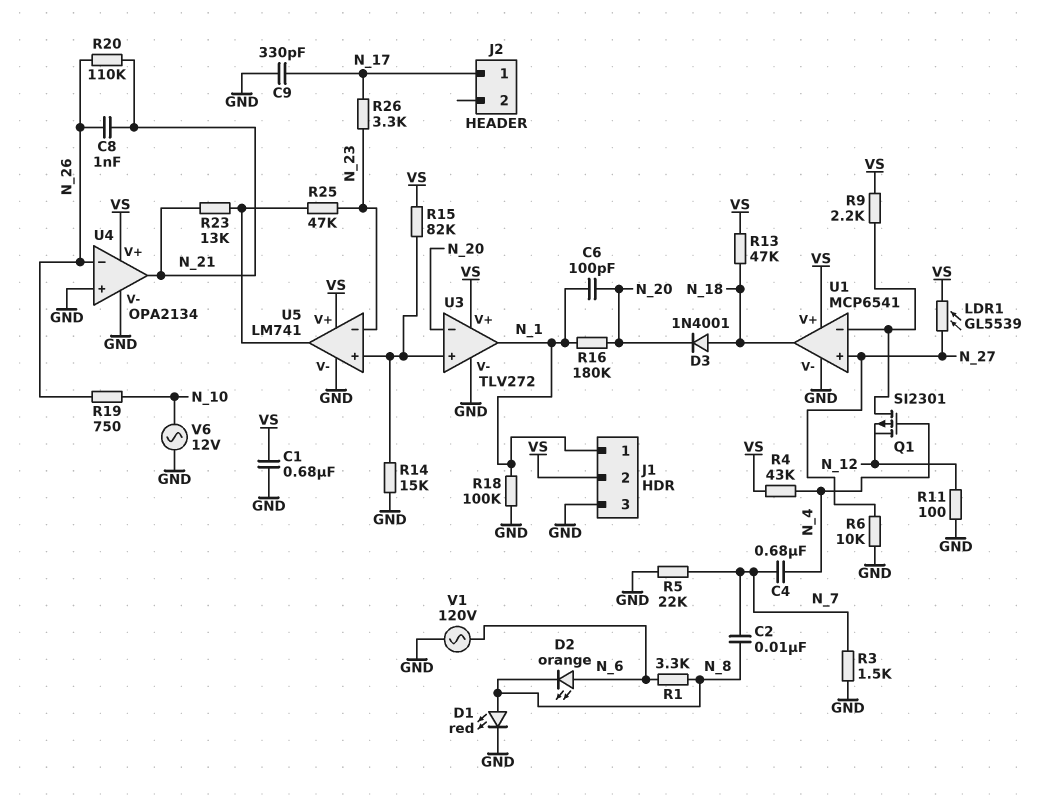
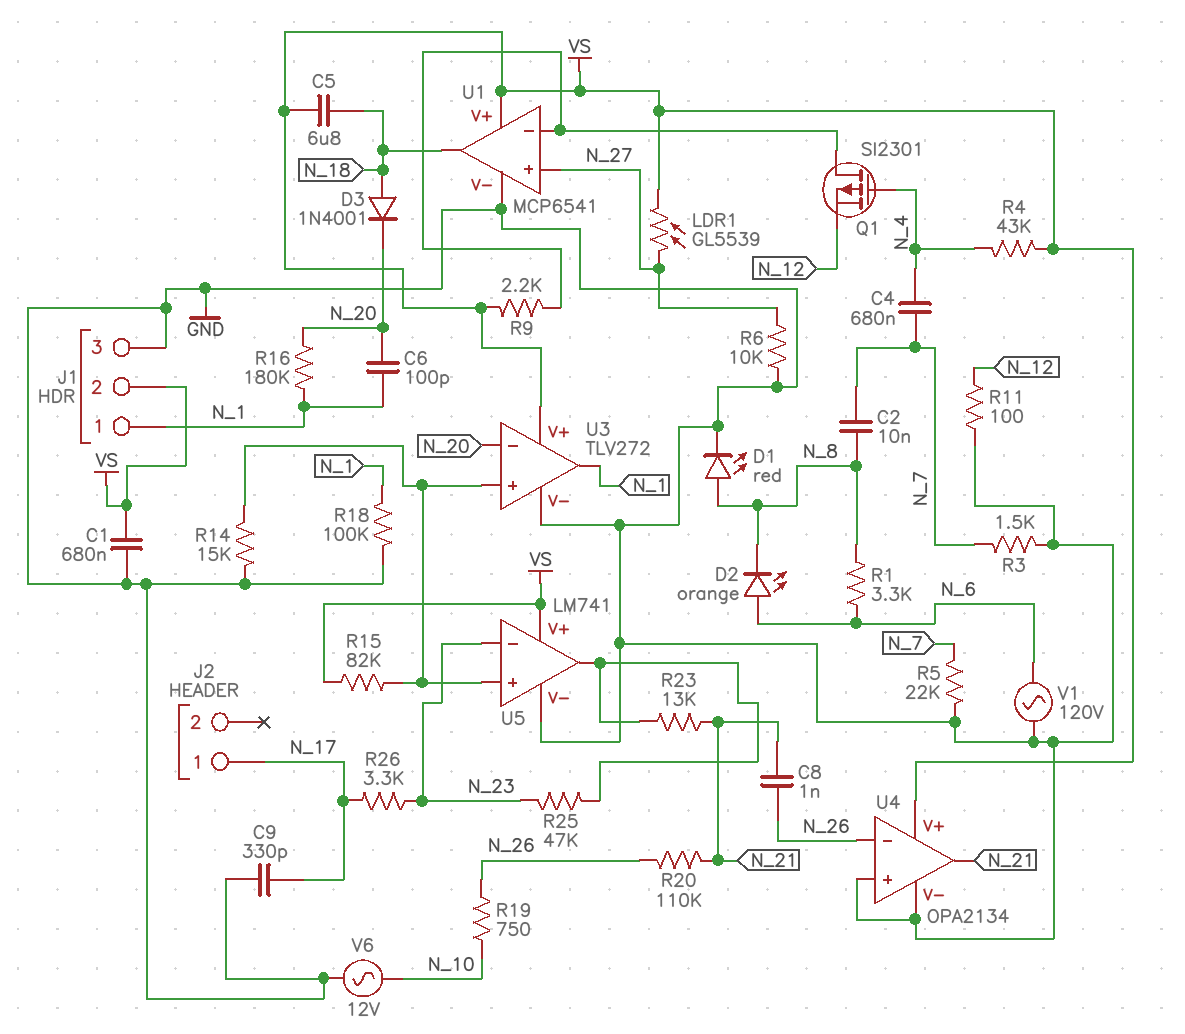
C5: none -> 6.8uF (N_18, VS)
R13: 47k (N_18, VS) -> none

